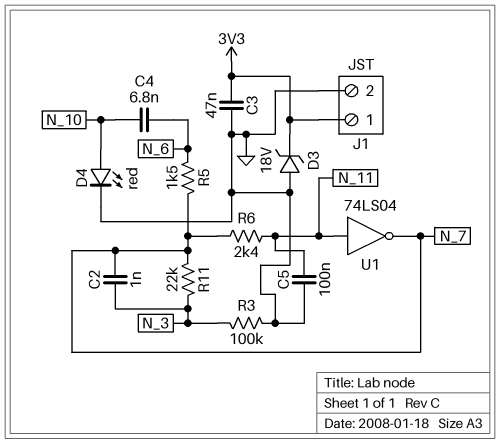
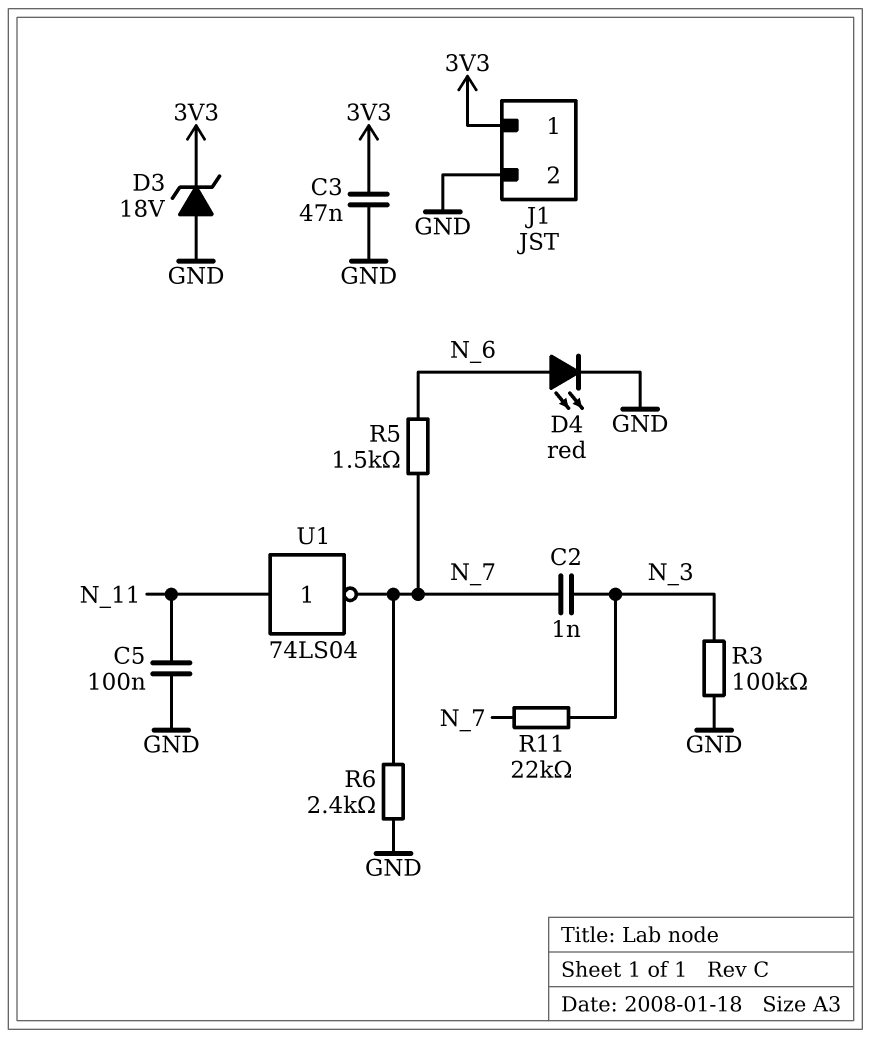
C4: 6.8nF (N_6, N_10) -> none
D4: LED red (A N_10, K GND) -> LED red (A N_6, K GND)
R6: 2.4k (N_7, N_11) -> 2.4k (GND, N_7)

